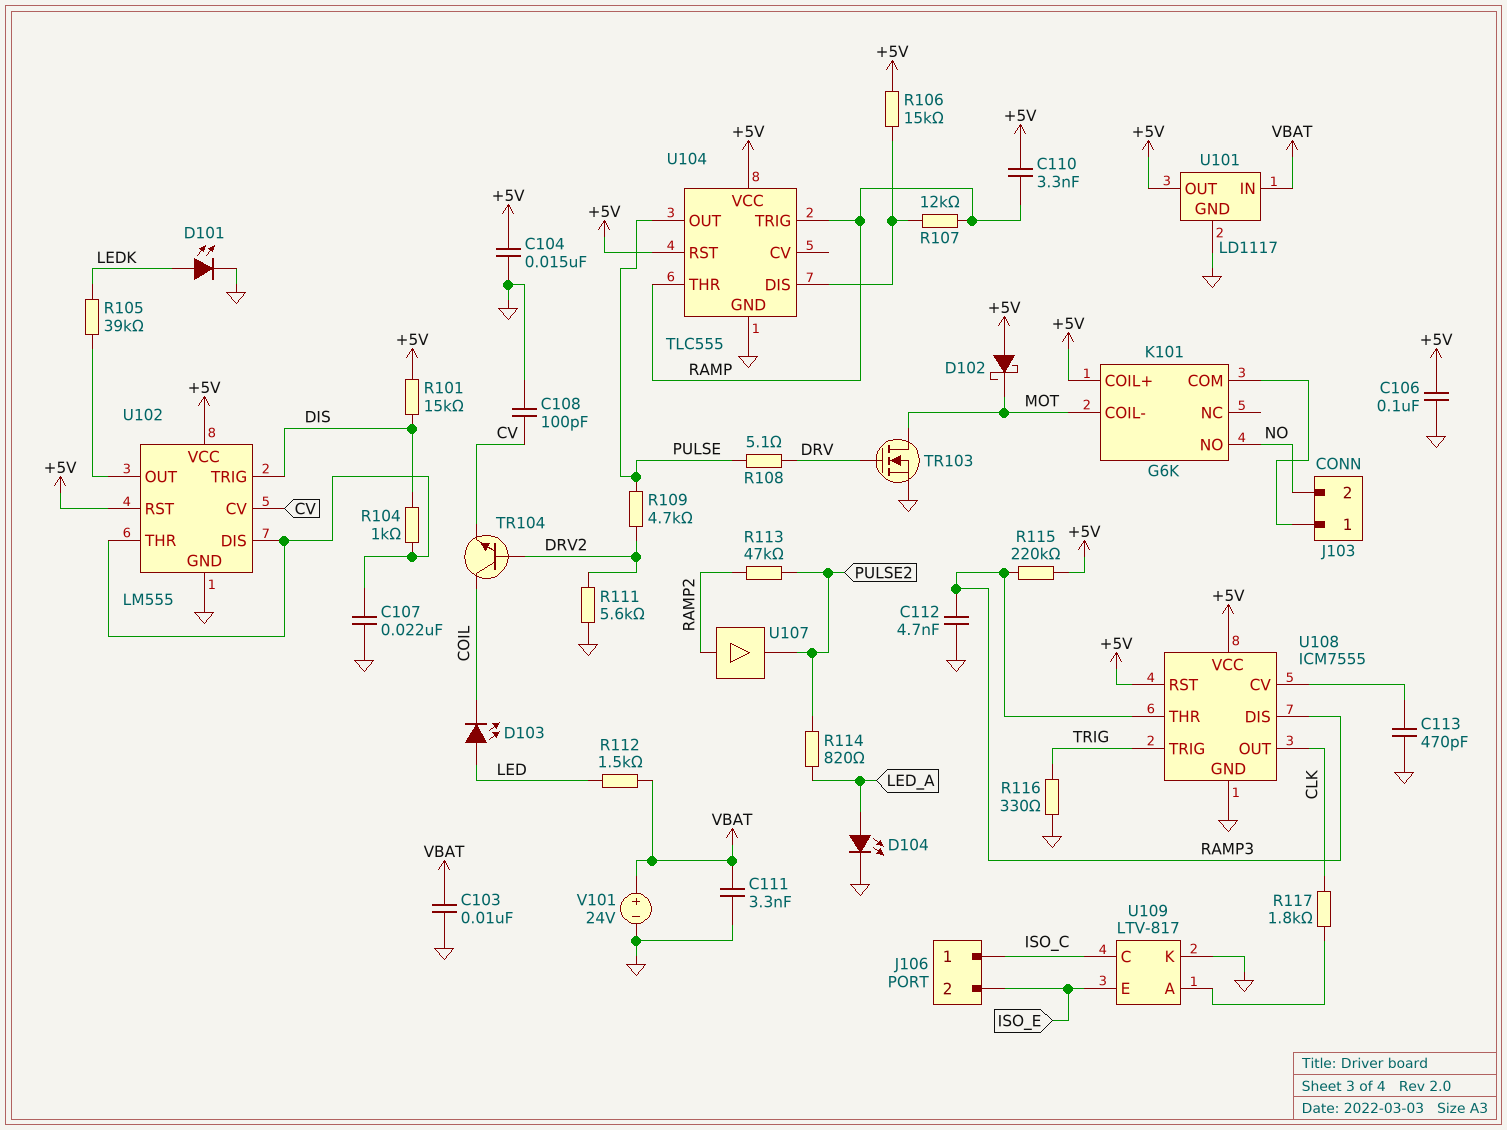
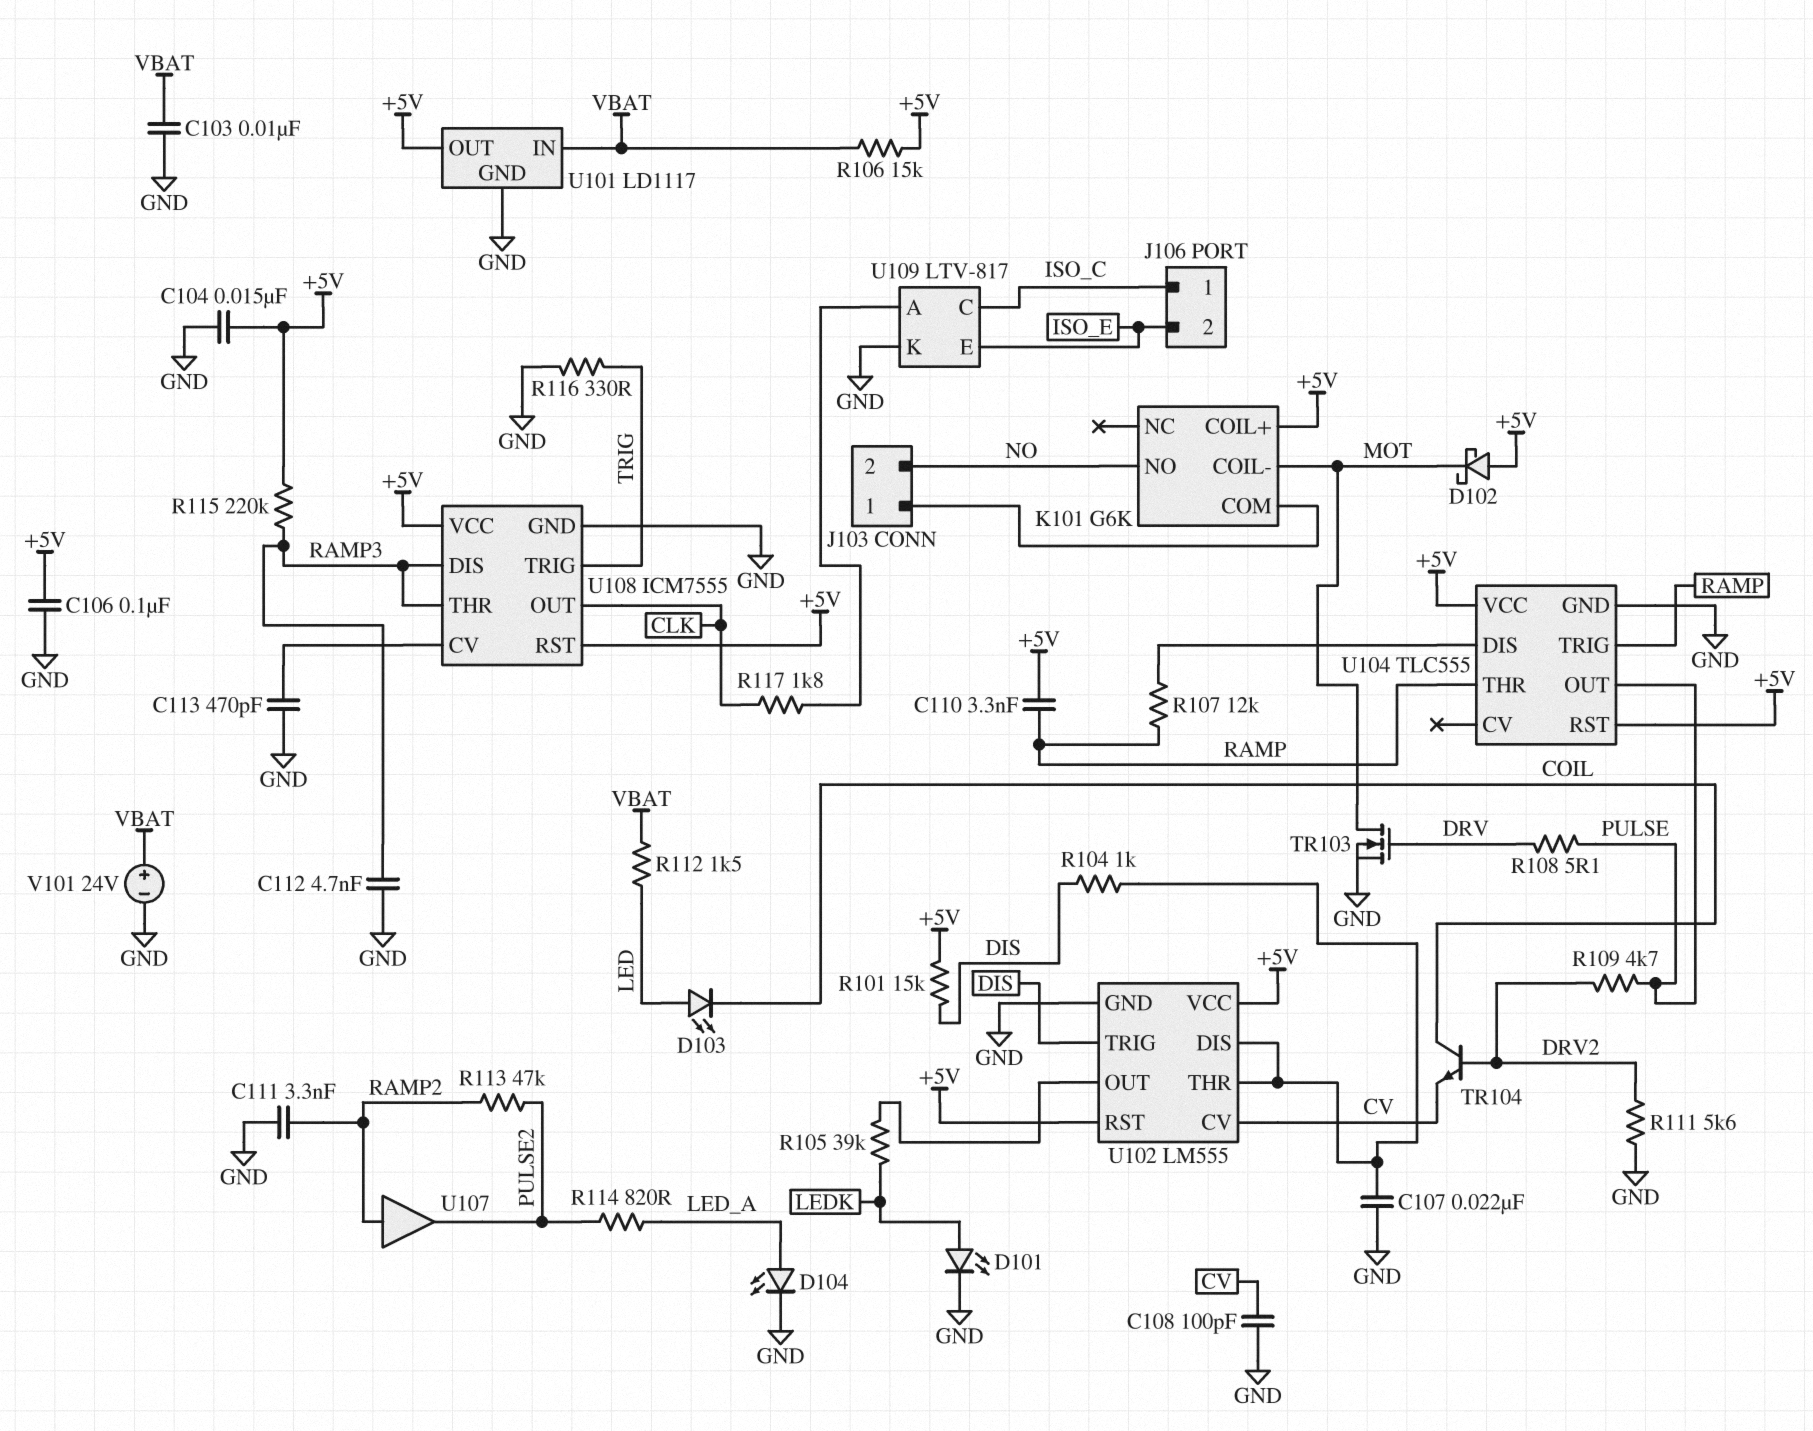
C111: 3.3nF (GND, VBAT) -> 3.3nF (GND, RAMP2)
R106: 15k (+5V, U104/DIS) -> 15k (+5V, VBAT)

